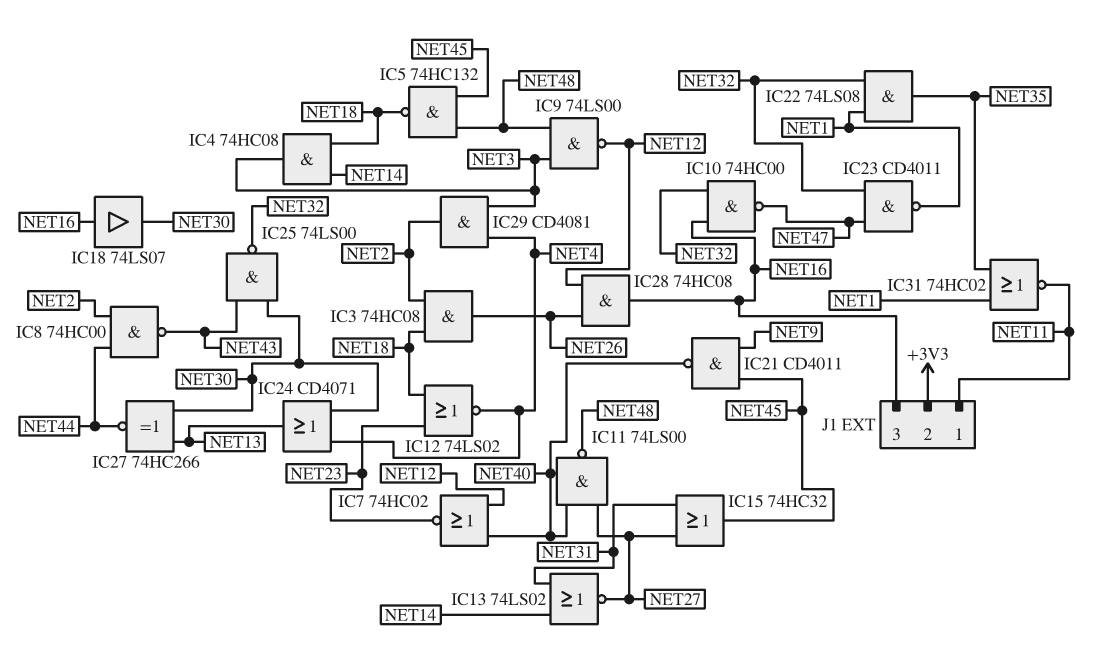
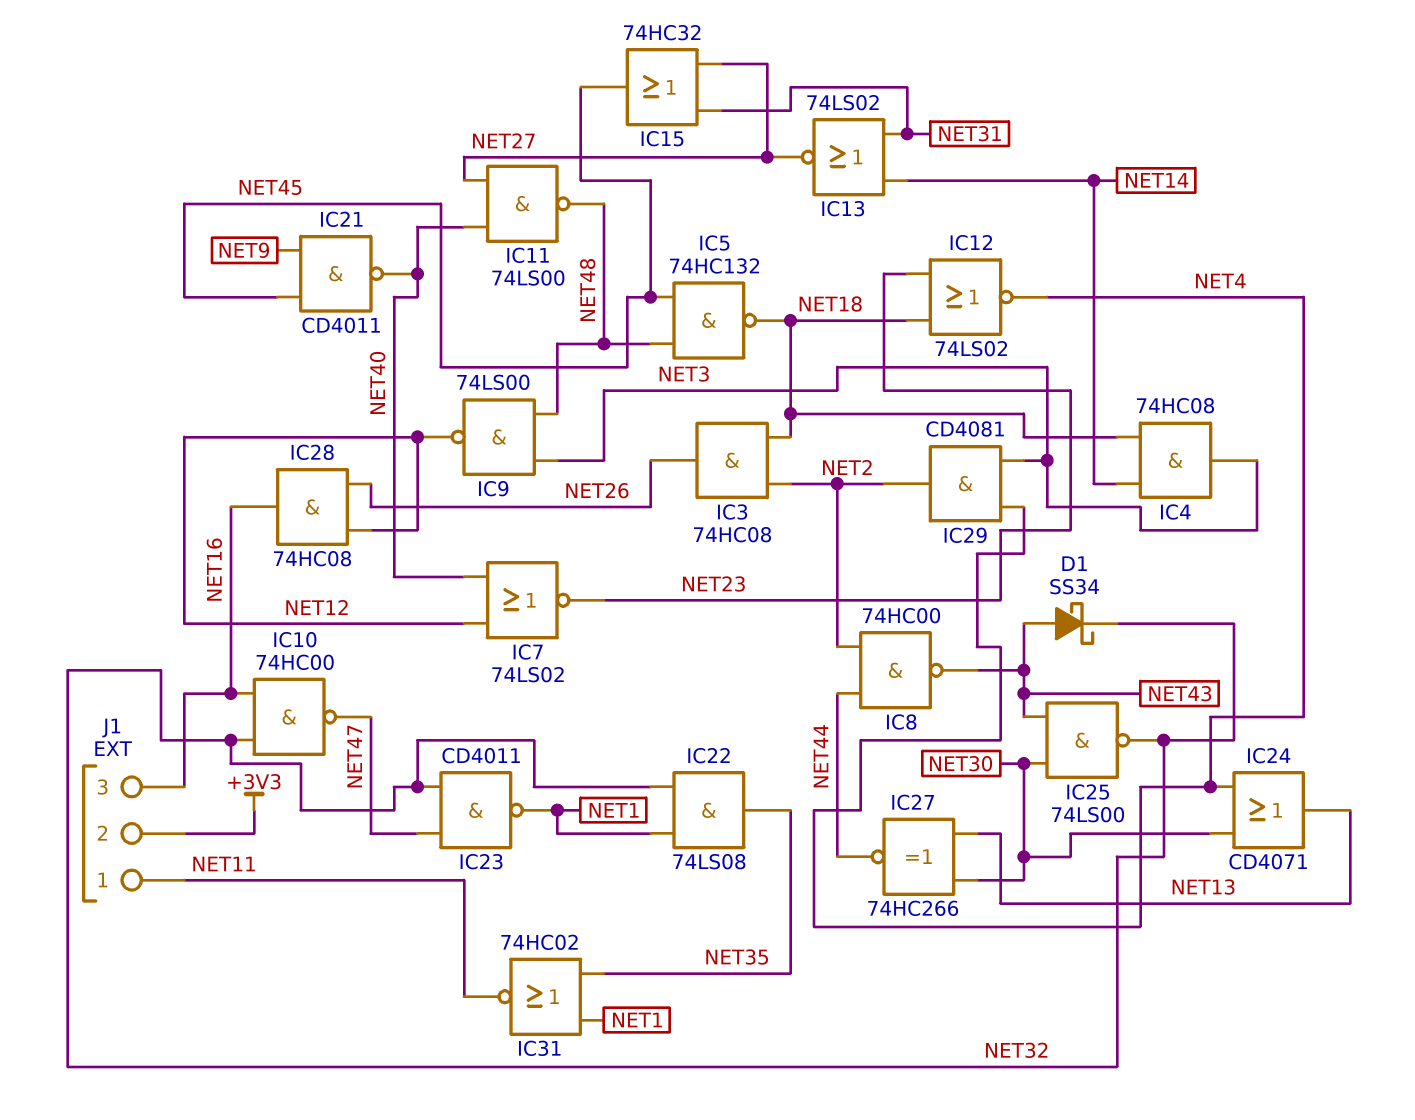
D1: none -> schottky SS34 (A NET43, K NET32)
IC7: NOR 74HC02 (in NET12, in NET40, out NET23) -> NOR 74LS02 (in NET12, in NET40, out NET23)
IC18: buffer 74LS07 (in NET16, out NET30) -> none

